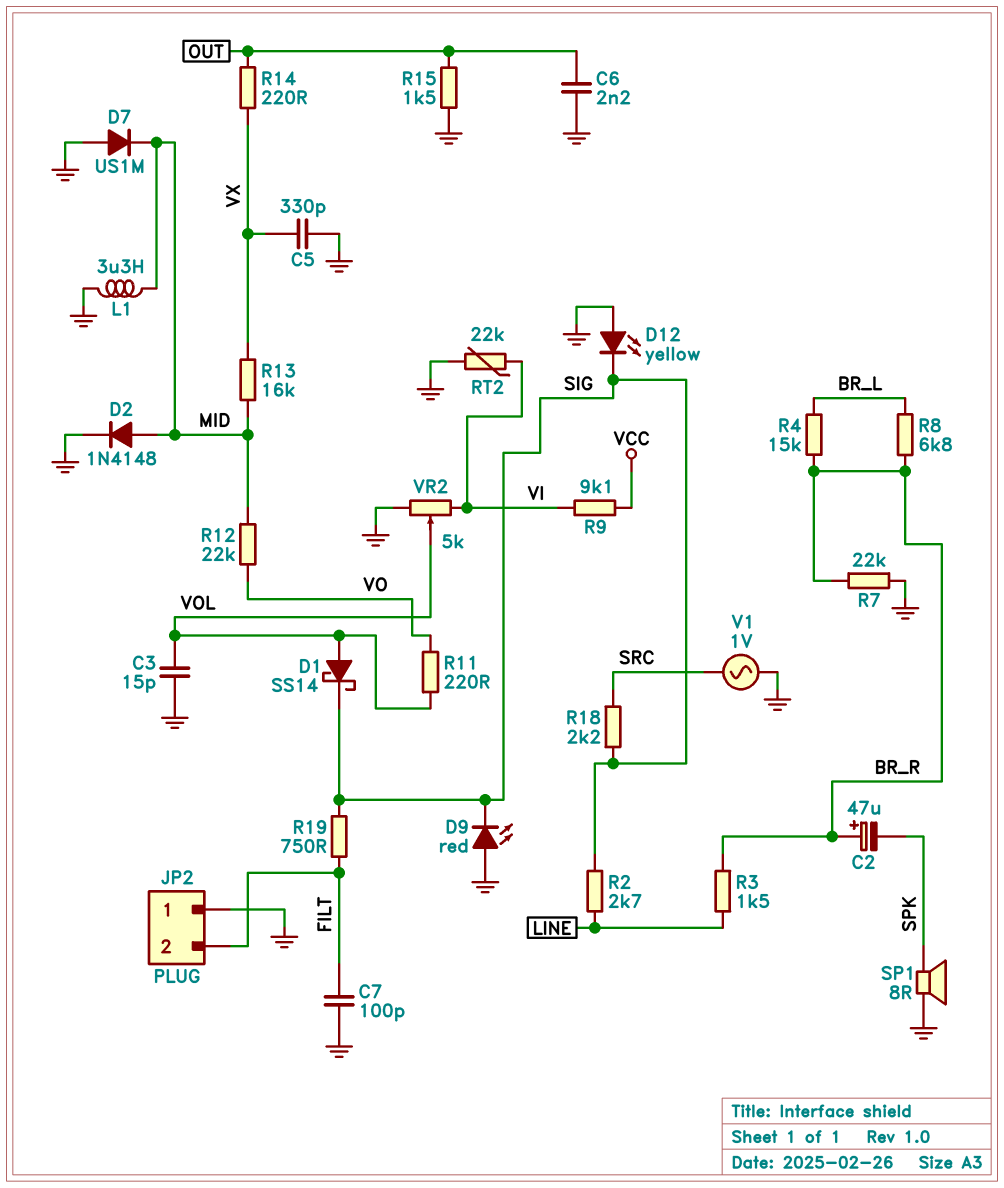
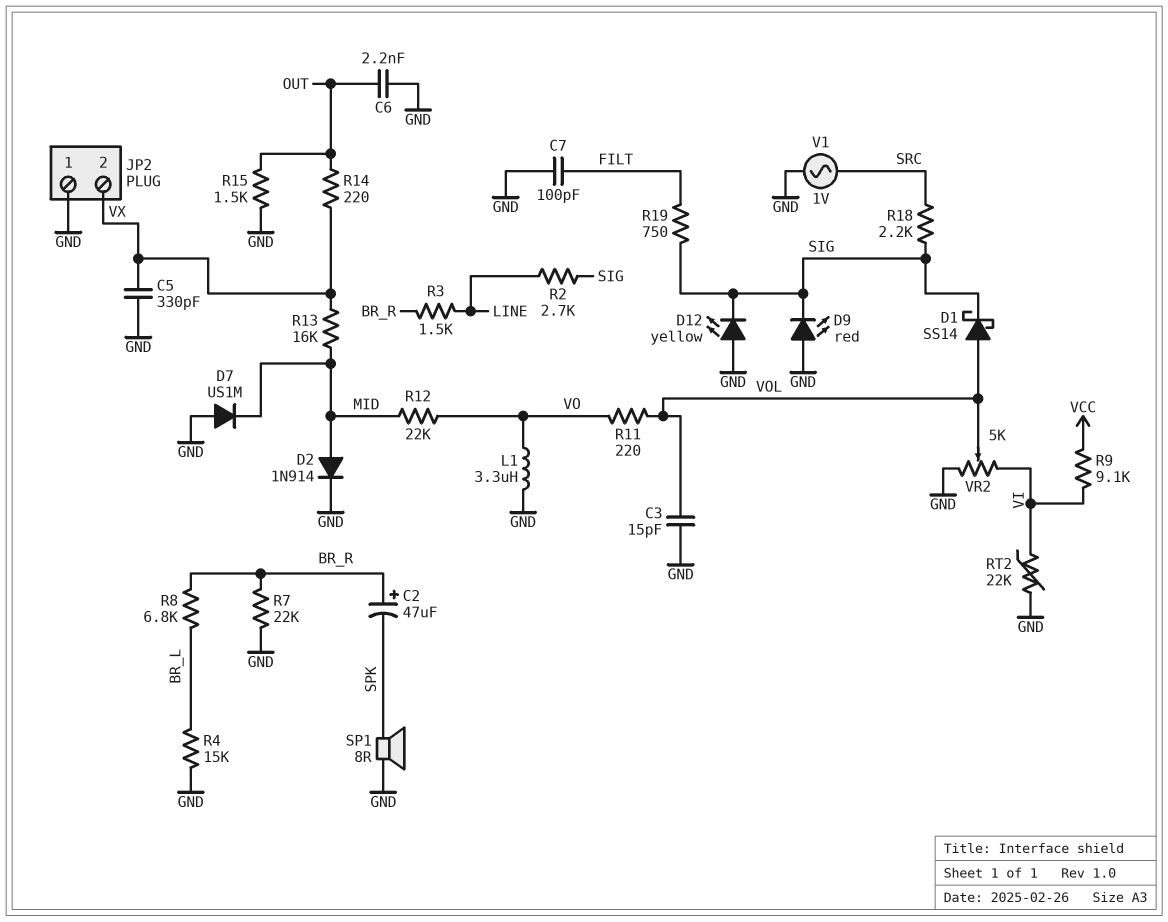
D2: diode 1N4148 (A MID, K GND) -> diode 1N914 (A MID, K GND)
JP2 pin 2: FILT -> VX
L1: 3.3uH (GND, MID) -> 3.3uH (GND, VO)
R4: 15k (BR_L, BR_R) -> 15k (BR_L, GND)

